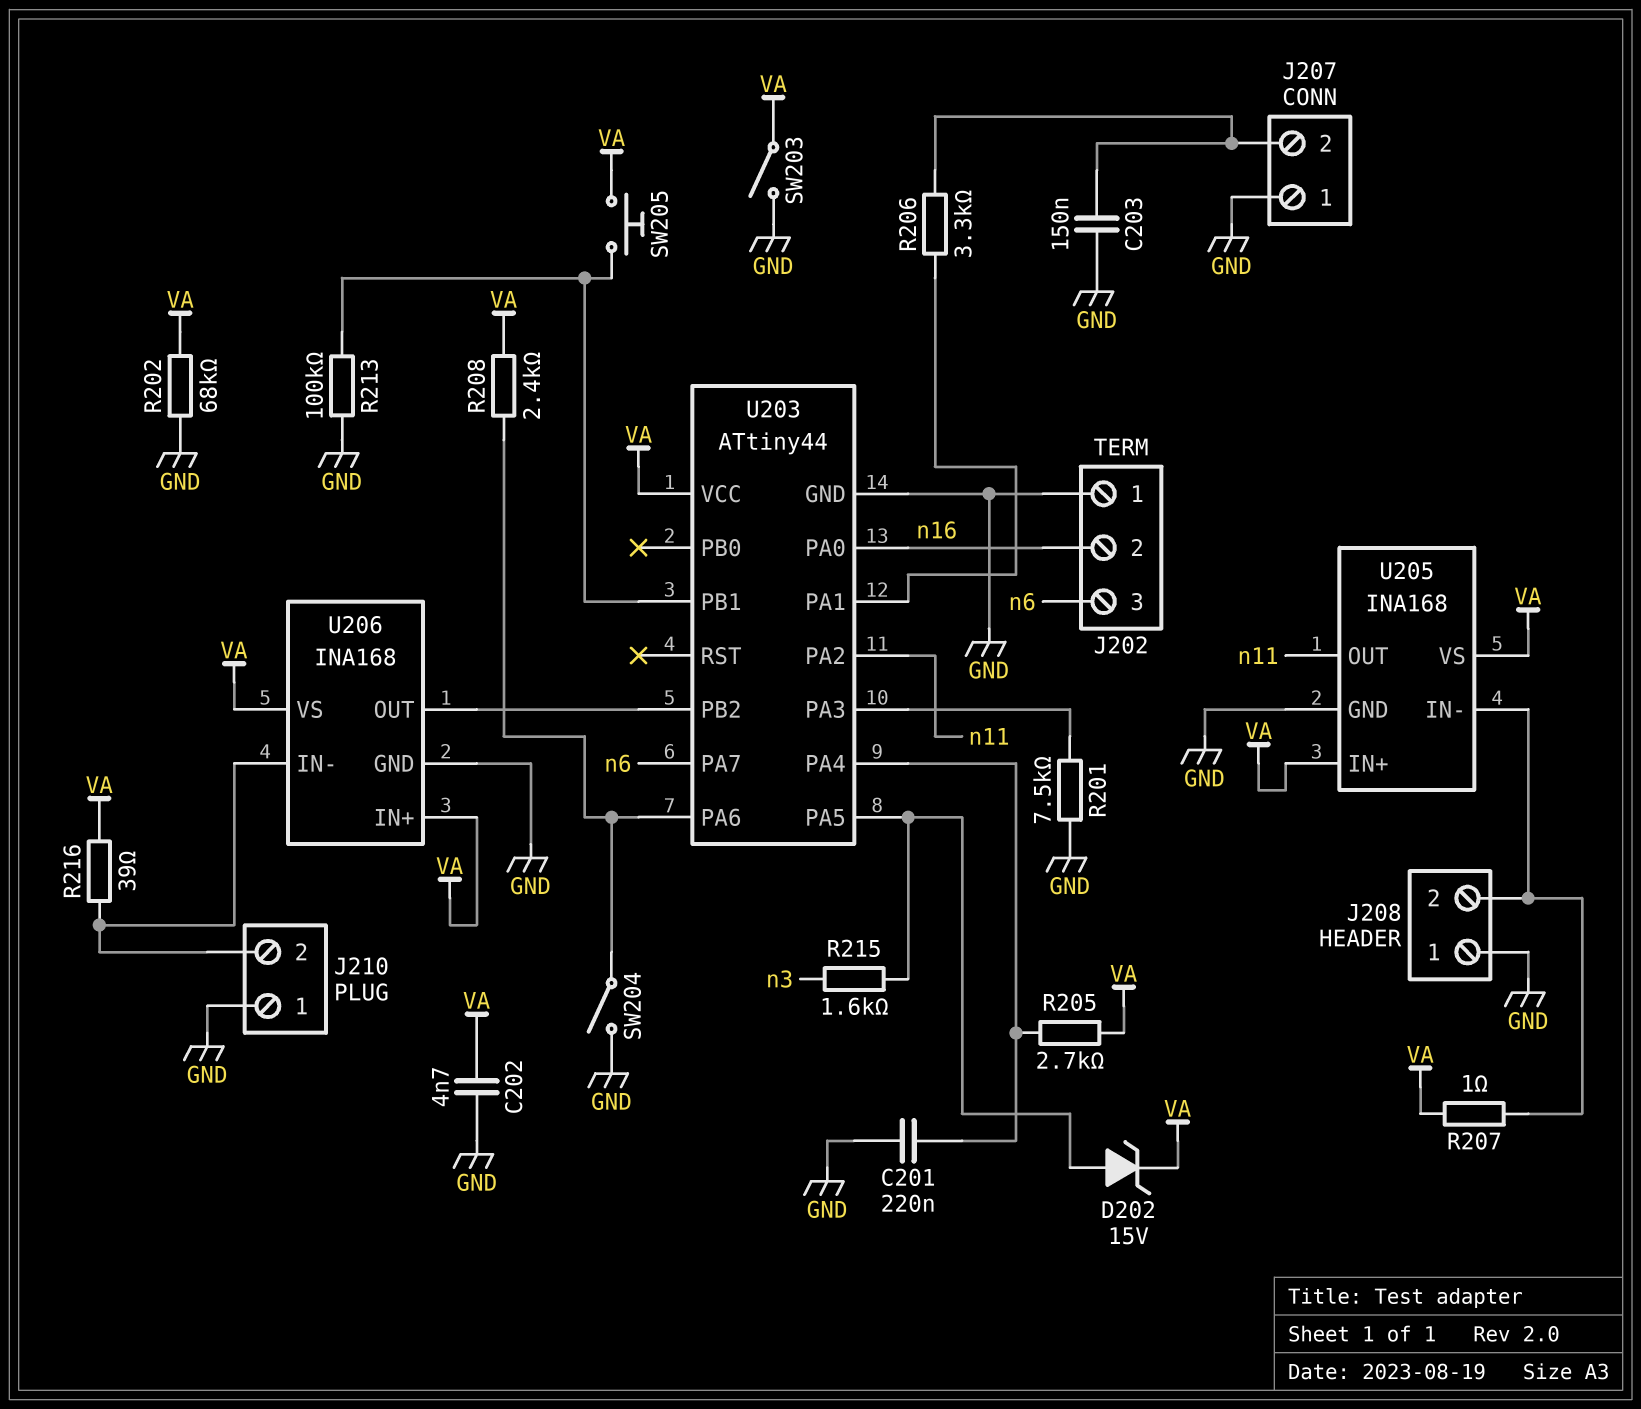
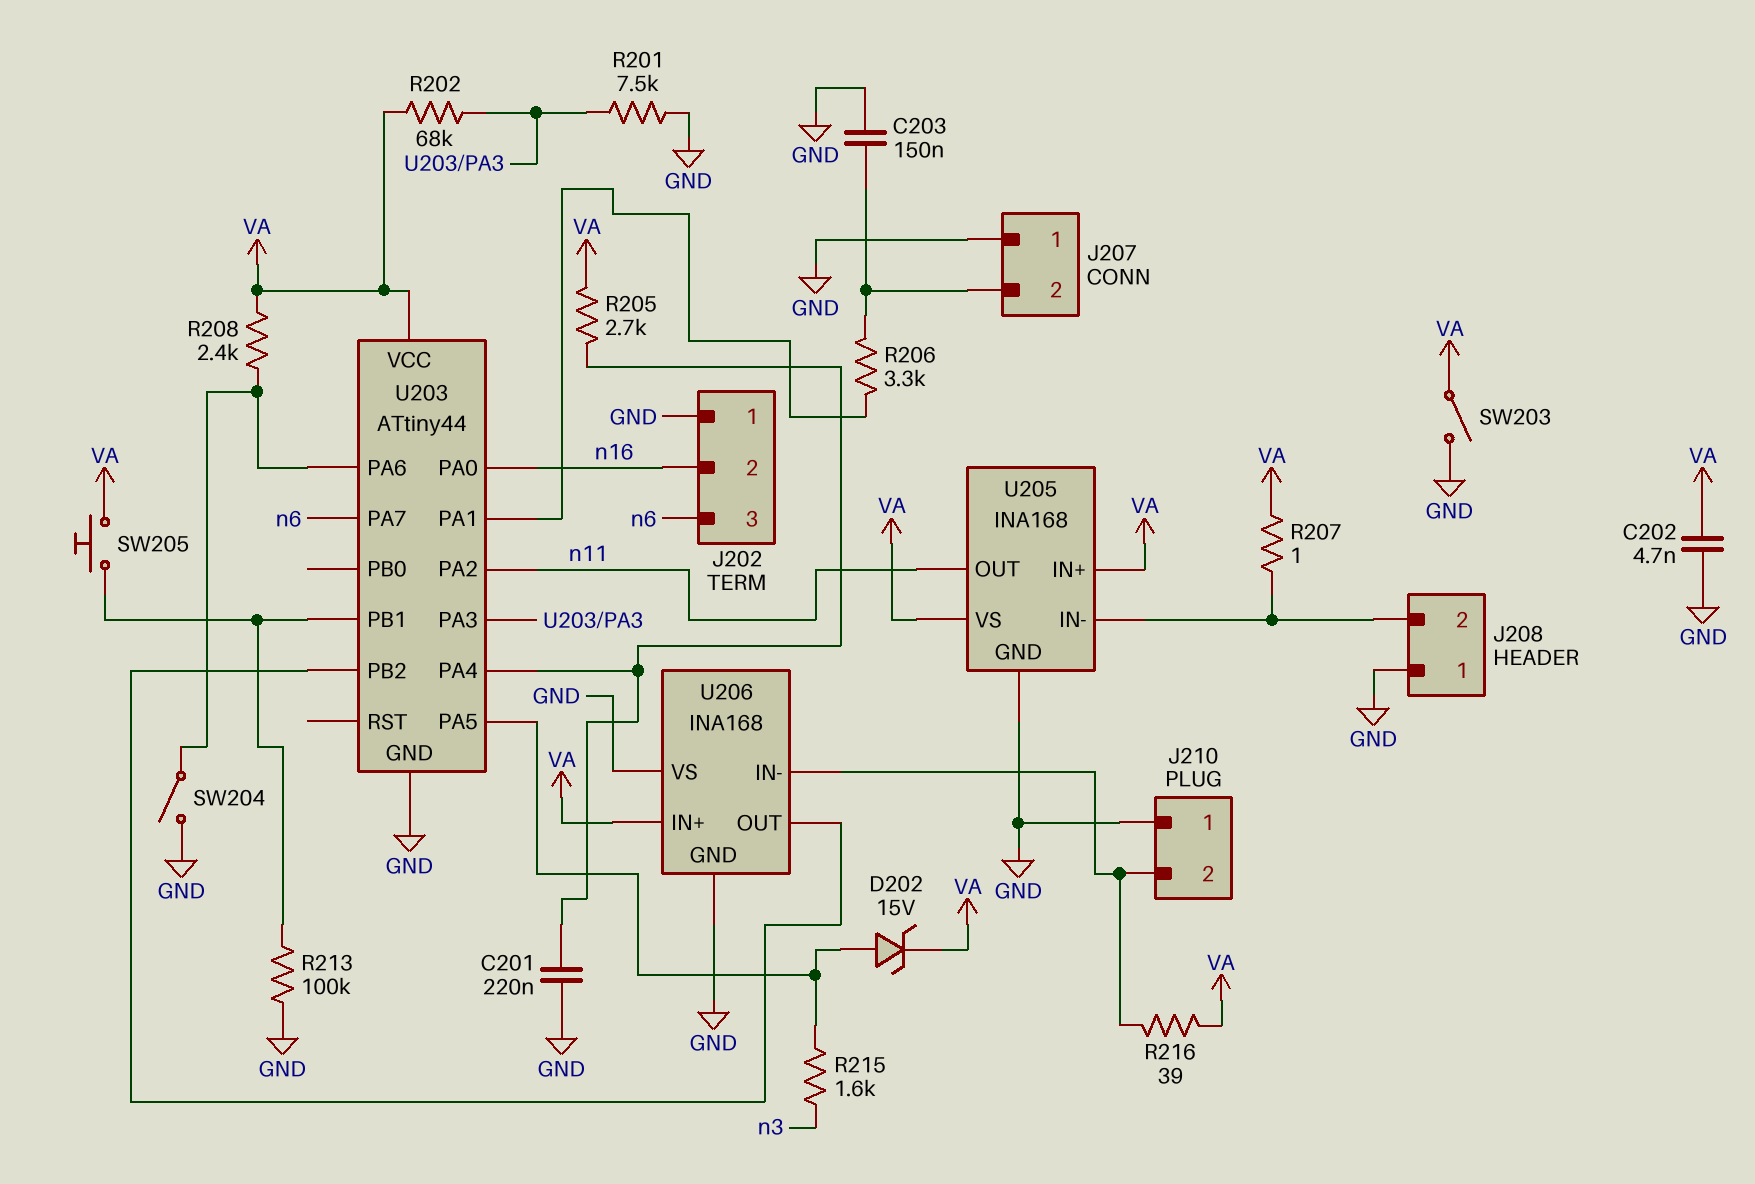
R202: 68k (GND, VA) -> 68k (U203/PA3, VA)
U206 pin VS: VA -> GND

